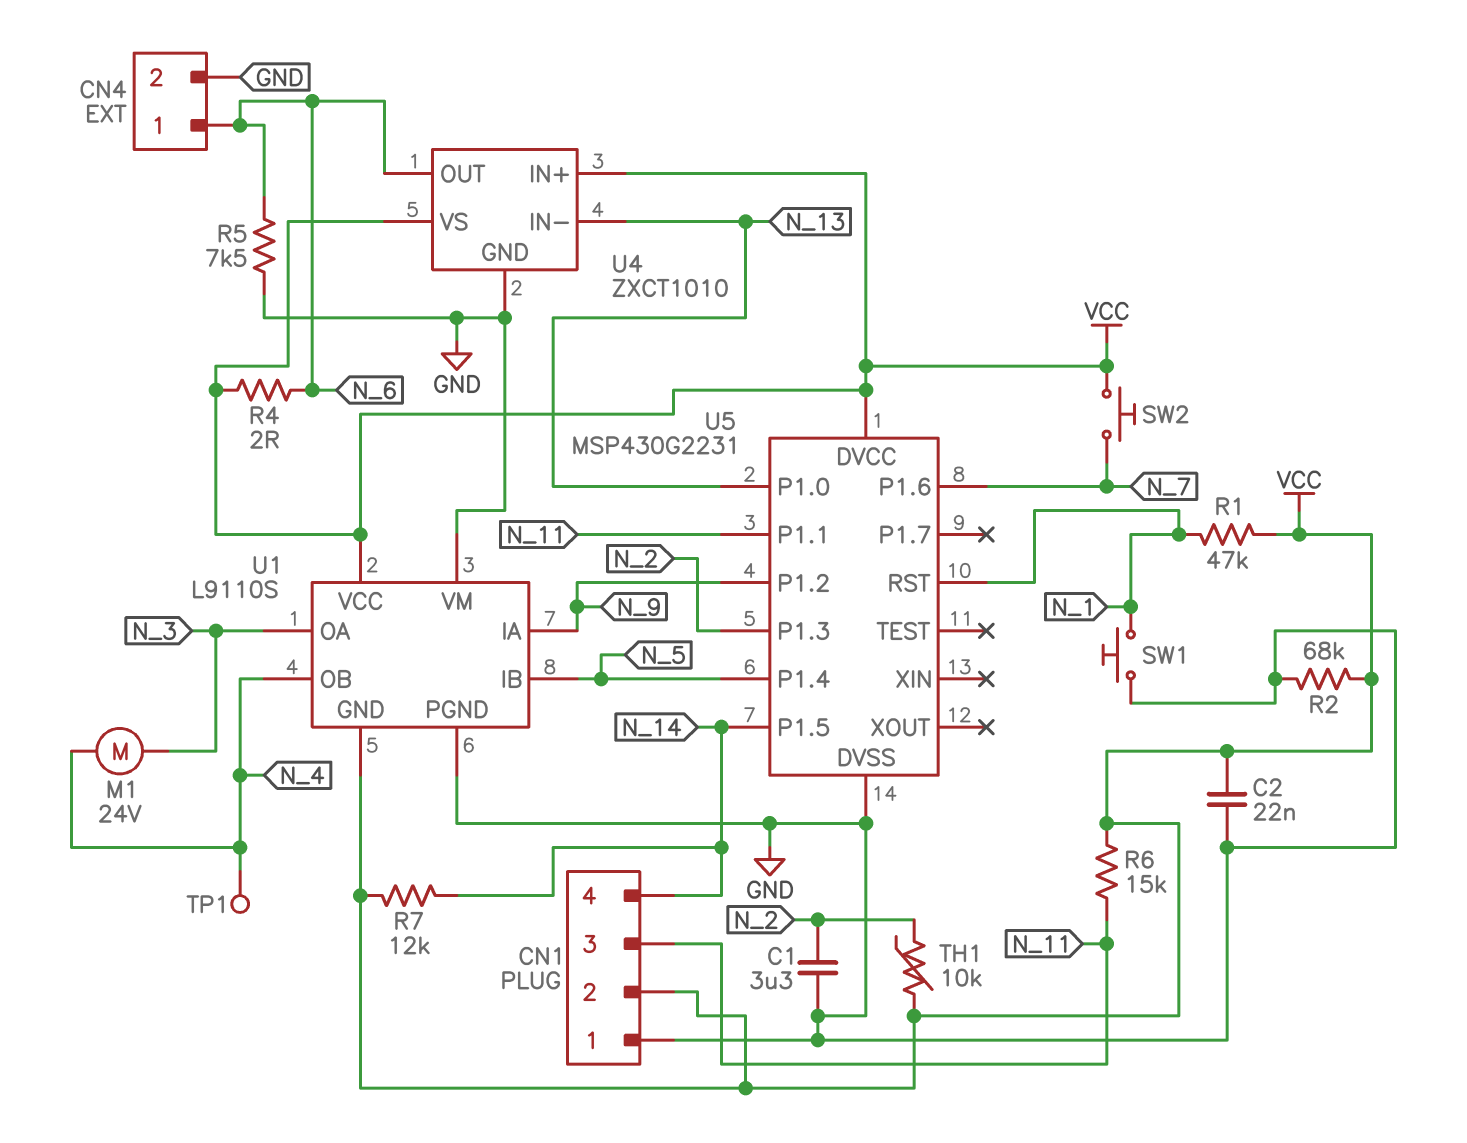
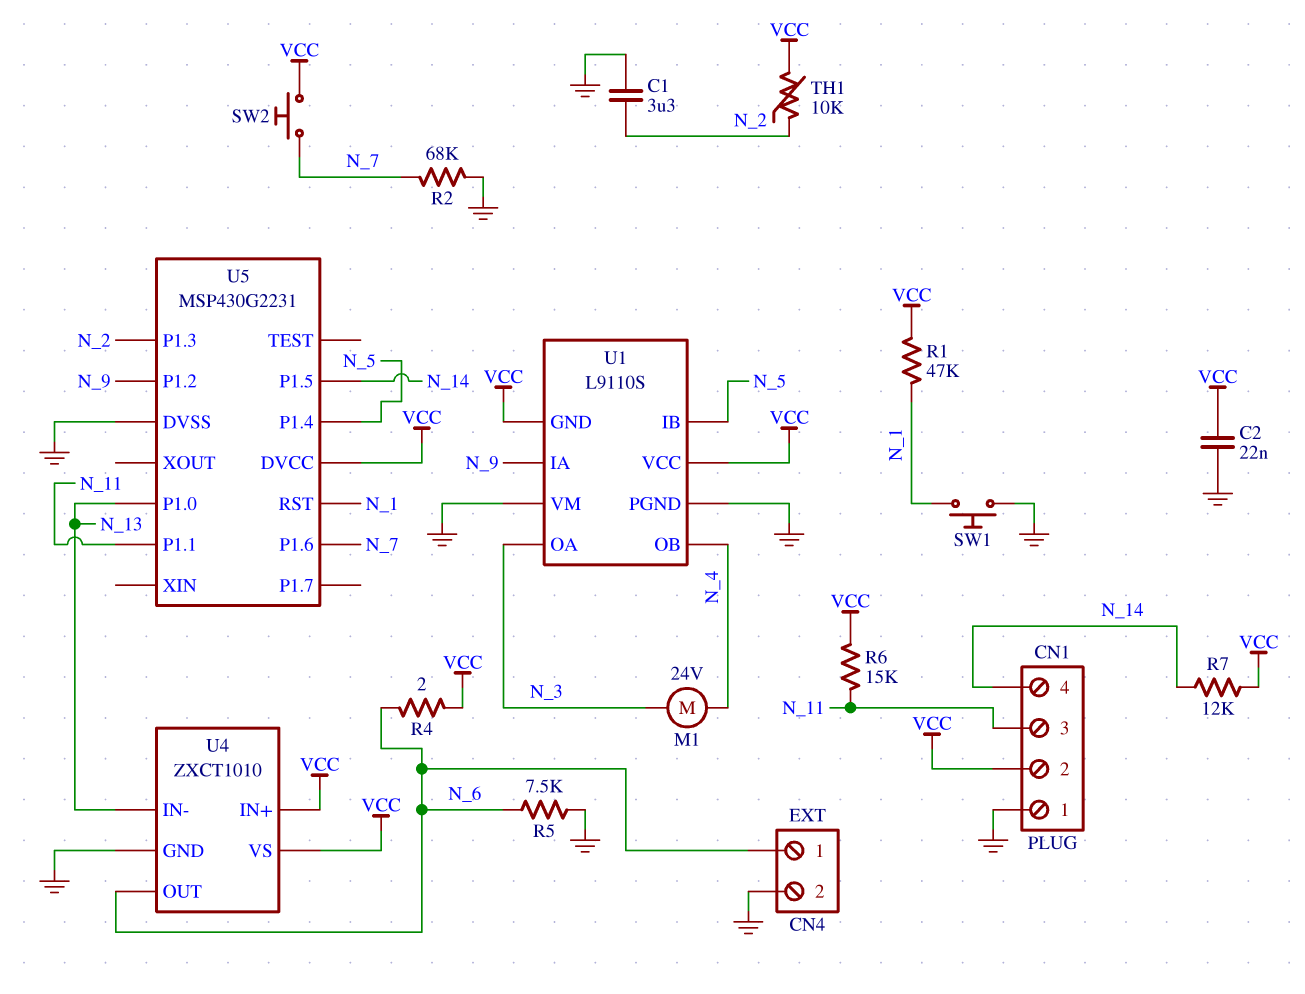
R2: 68k (GND, VCC) -> 68k (GND, N_7)
TP1: test point (N_4) -> none

